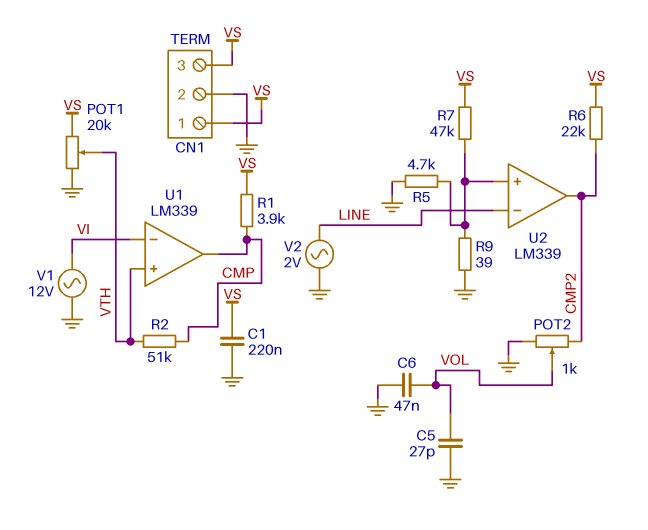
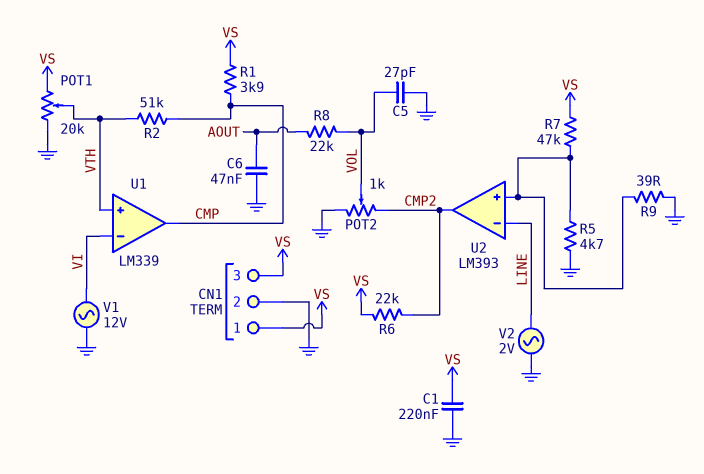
C6: 47nF (GND, VOL) -> 47nF (AOUT, GND)
R8: none -> 22k (AOUT, VOL)
U2: LM339 -> LM393

